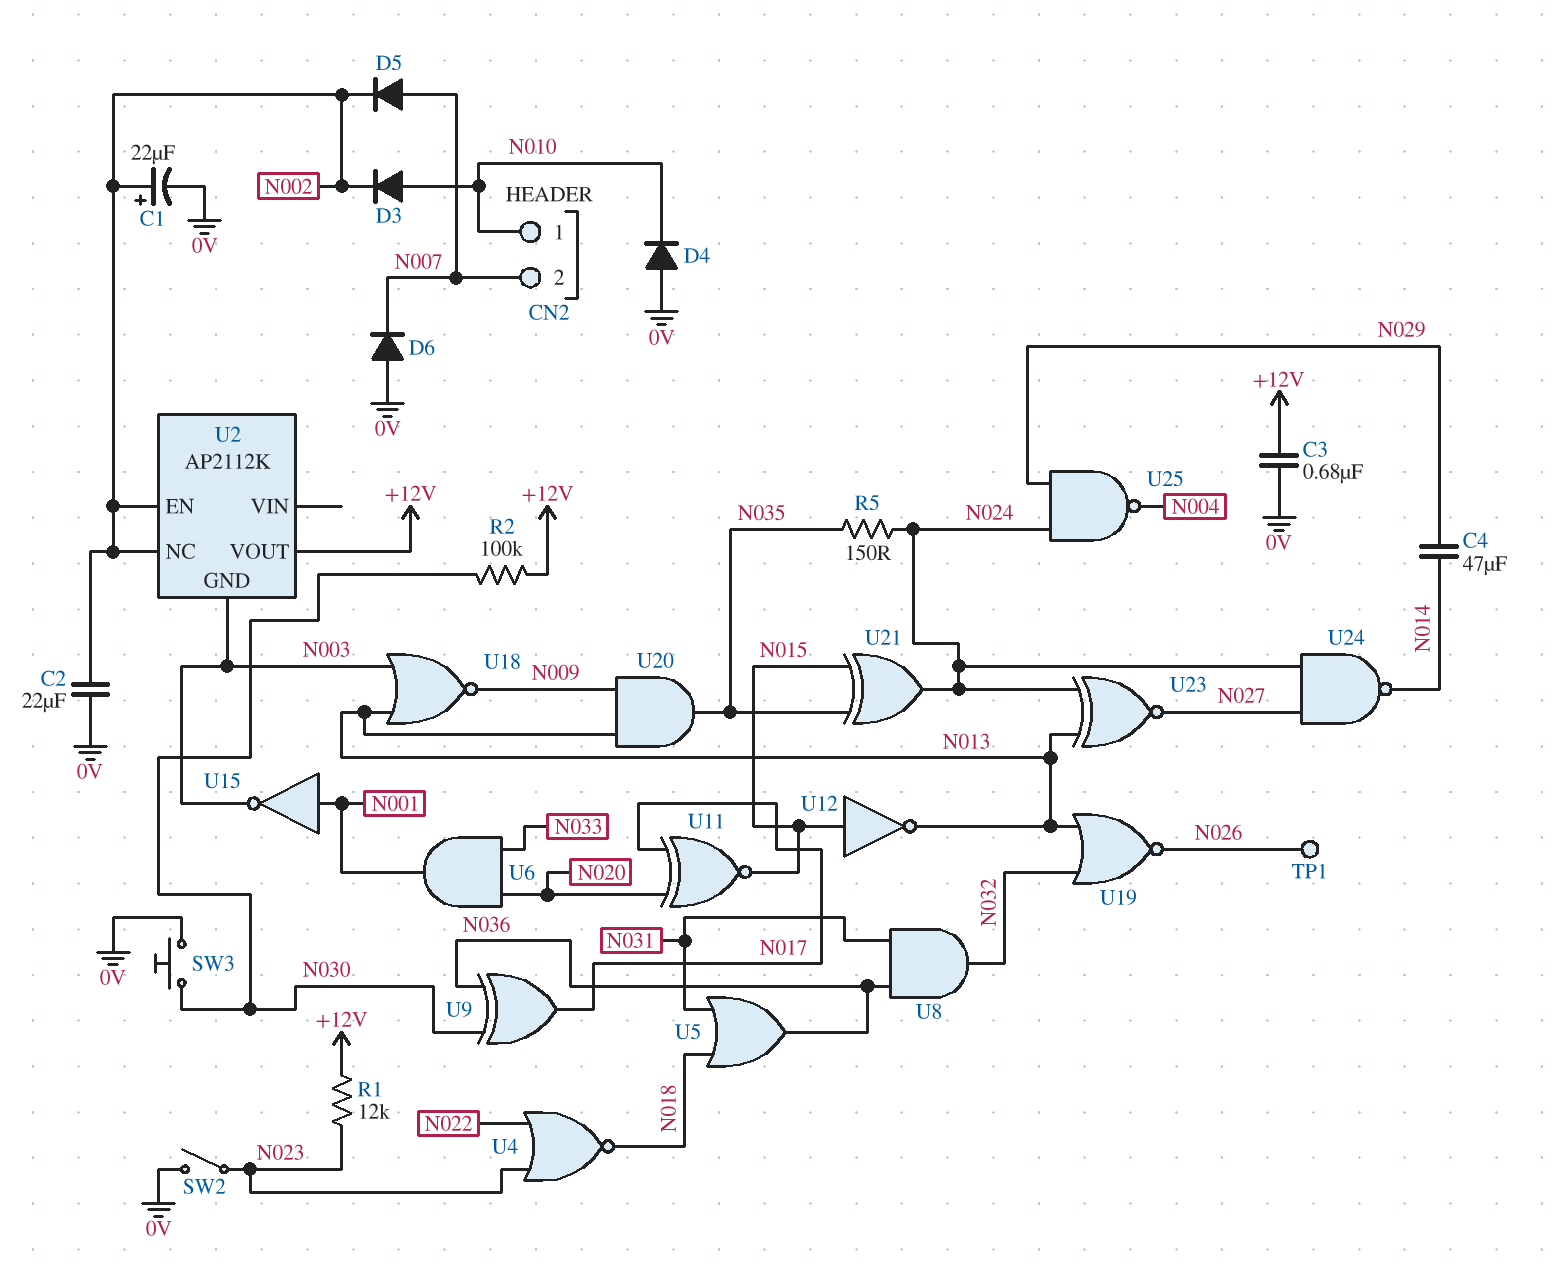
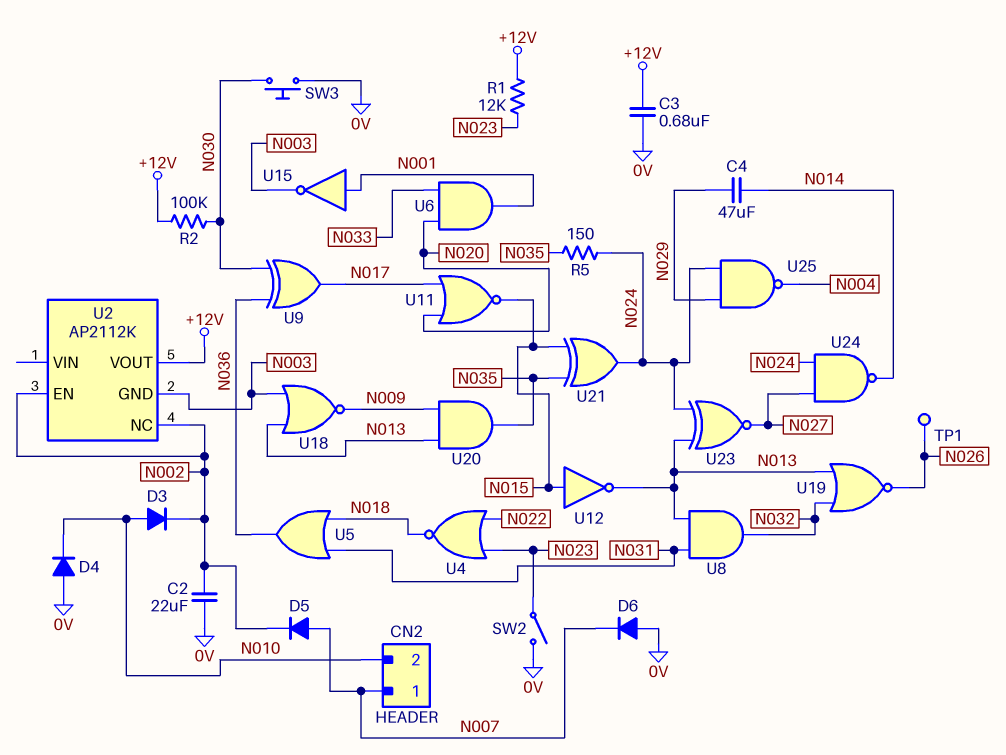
C1: 22uF (plus N002, minus 0V) -> none
CN2 pin 1: N010 -> N007
CN2 pin 2: N007 -> N010
U8: AND (in N031, in N036, out N032) -> AND (in N013, in N031, out N032)
U11: XNOR (in N017, in N020, out N015) -> NOR (in N017, in N020, out N015)

